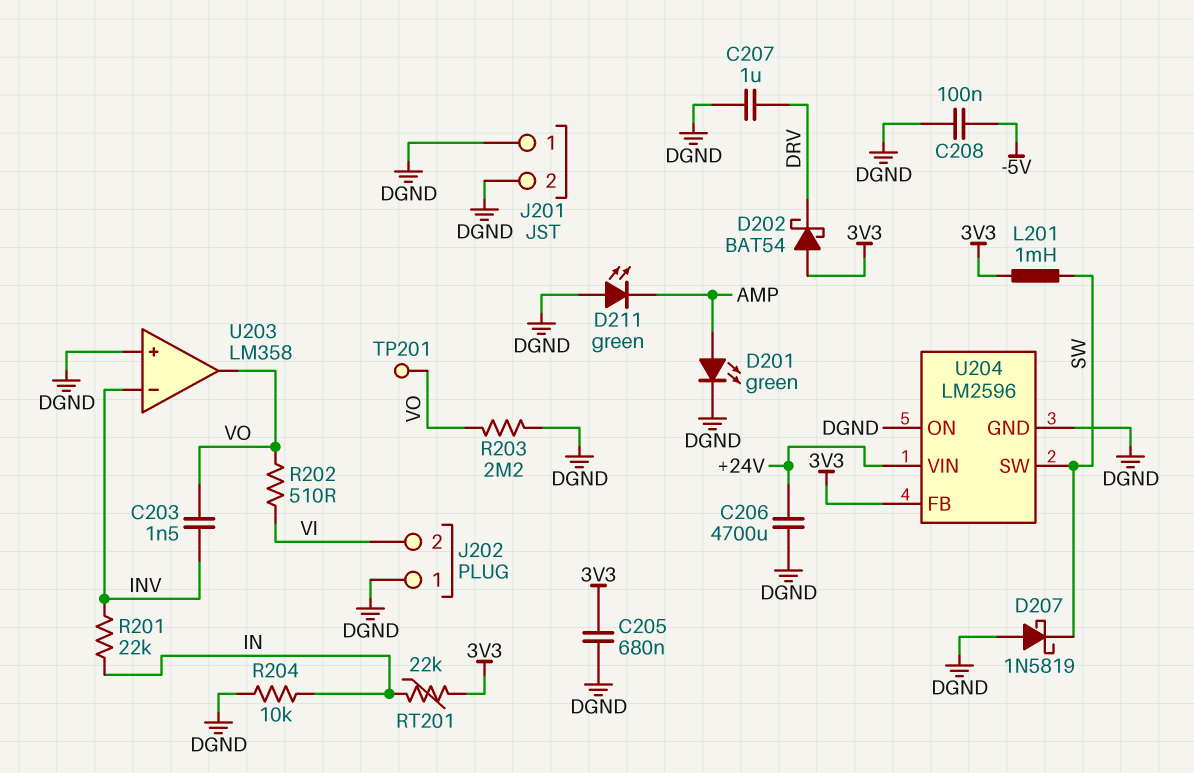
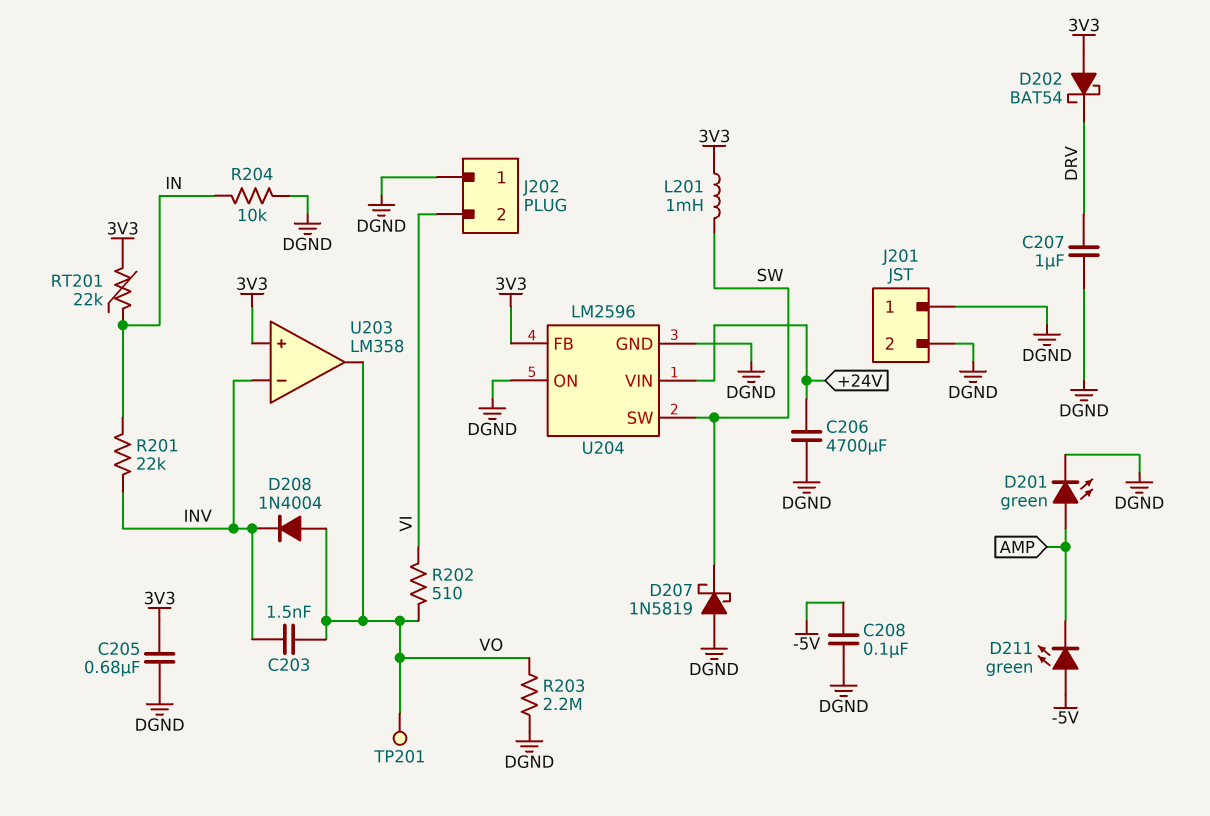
D208: none -> diode 1N4004 (A VO, K INV)
D211: LED green (A DGND, K AMP) -> LED green (A -5V, K AMP)
U203 pin in+: DGND -> 3V3

